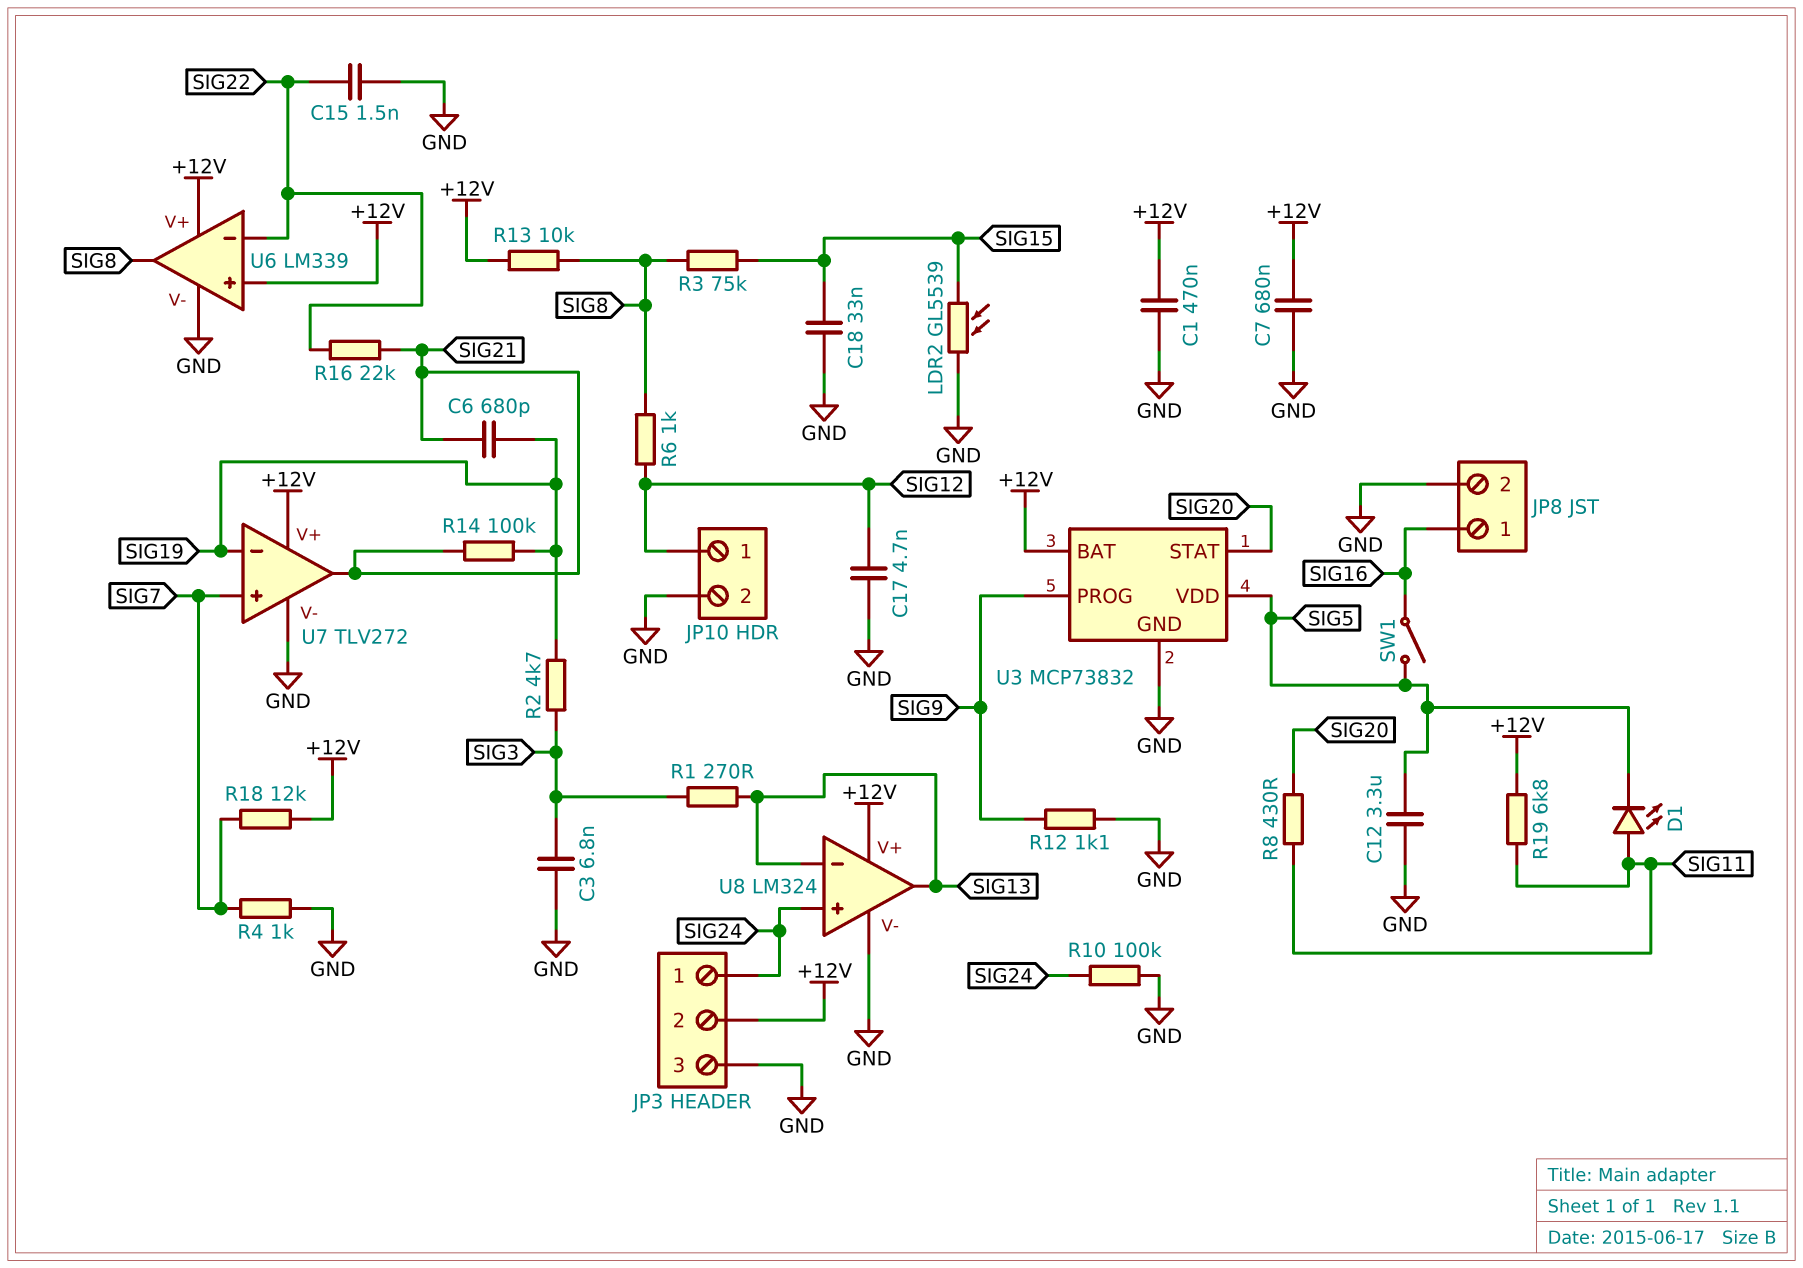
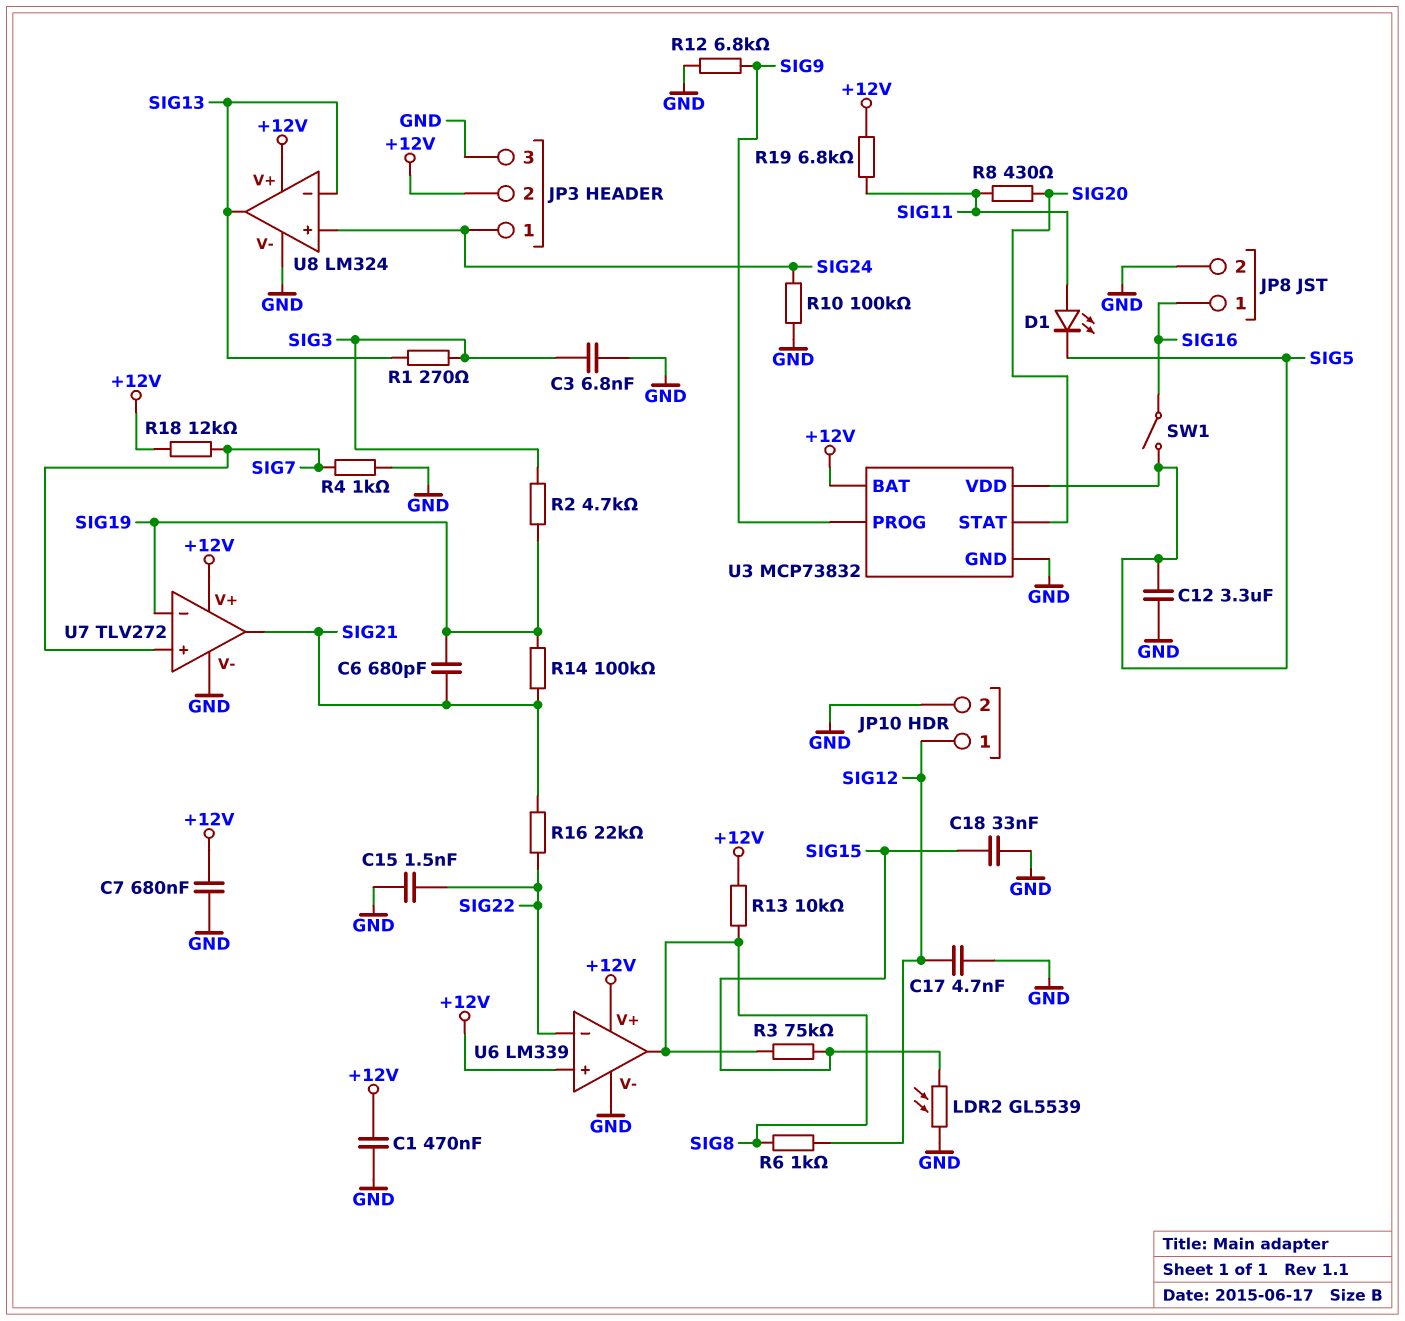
R12: 1.1k (GND, SIG9) -> 6.8k (GND, SIG9)

